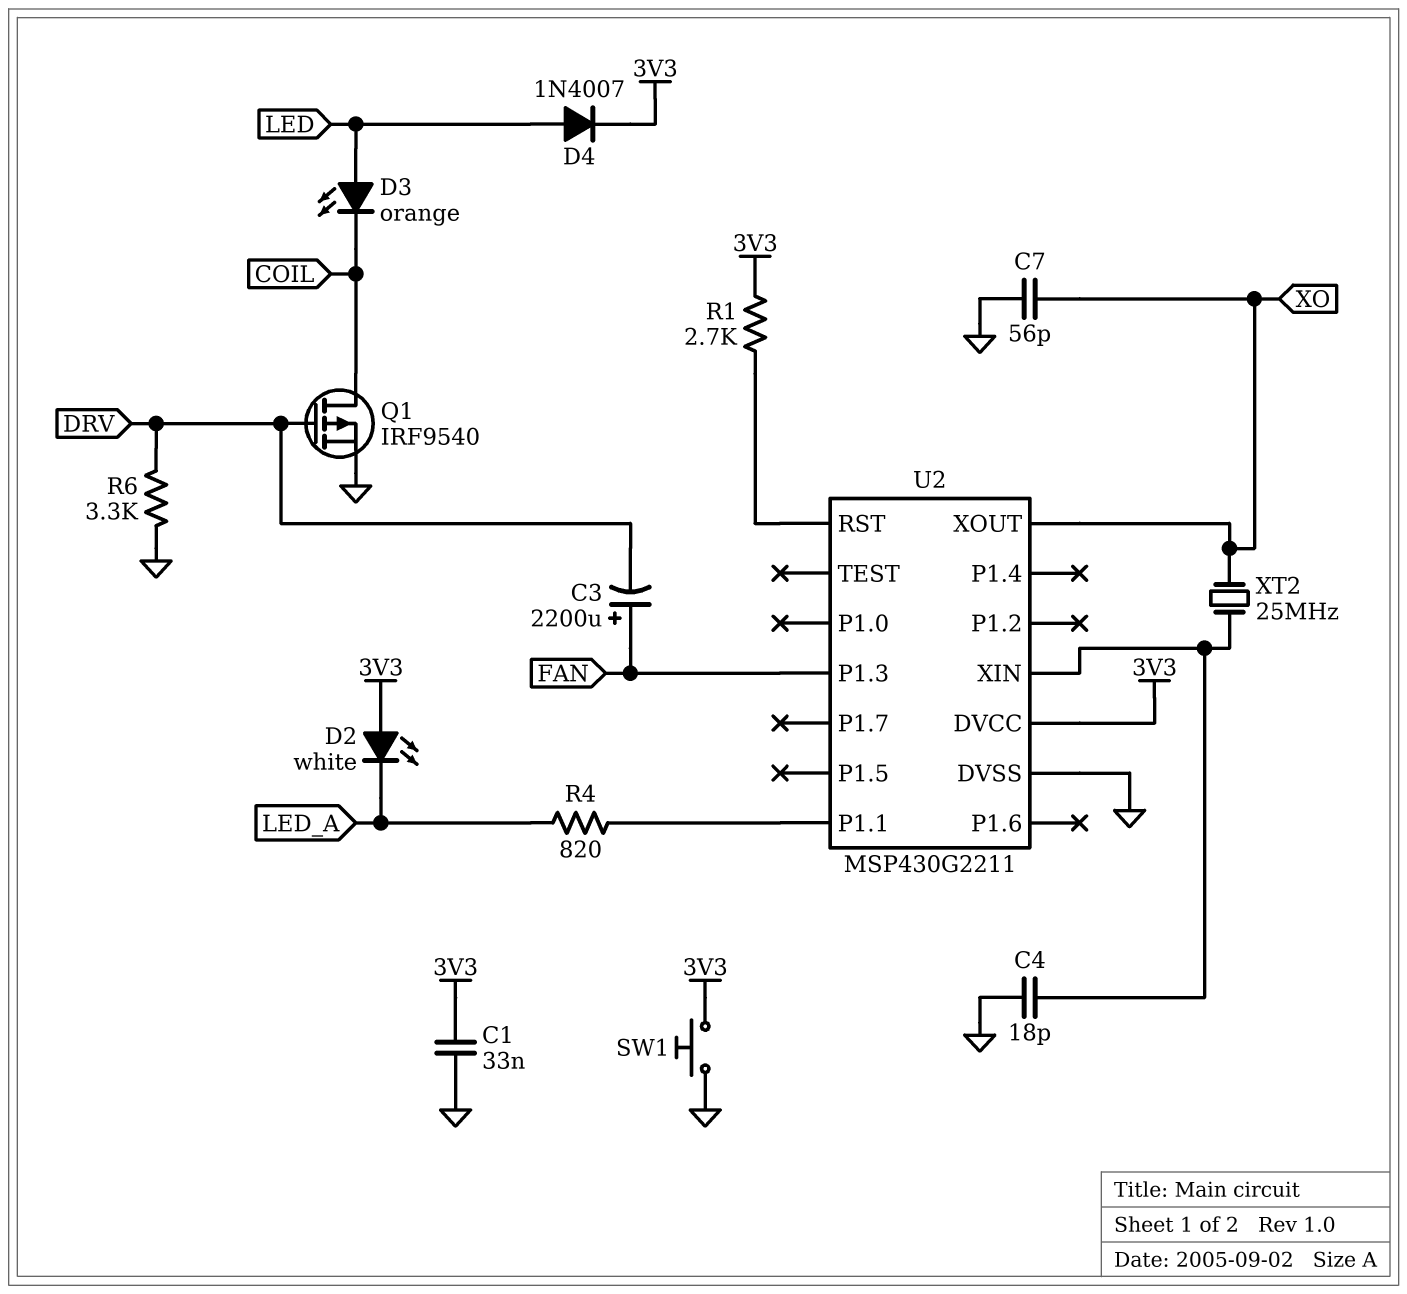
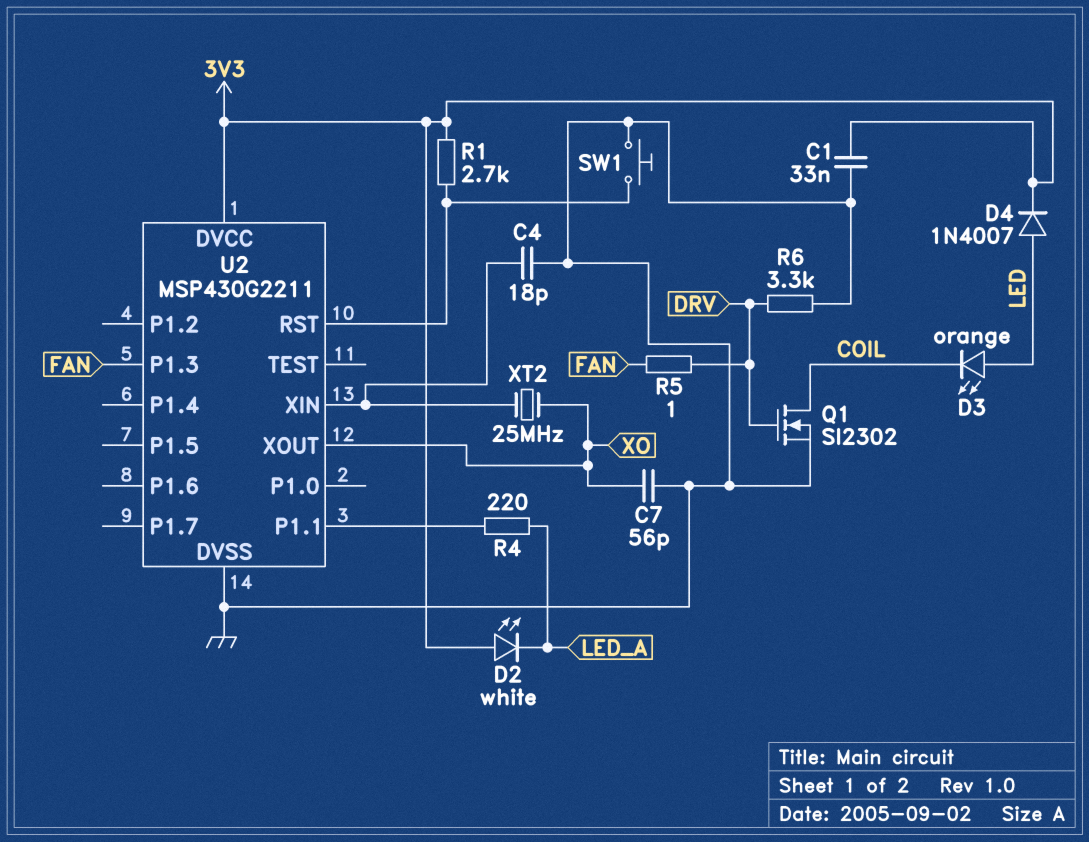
C3: 2200uF (plus FAN, minus DRV) -> none
Q1: PMOS IRF9540 (G DRV, D COIL, S GND) -> NMOS SI2302 (G DRV, D COIL, S GND)
R4: 820 (LED_A, U2/P1.1) -> 220 (LED_A, U2/P1.1)
R5: none -> 1 (DRV, FAN)
SW1: button (3V3, GND) -> button (GND, U2/RST)

